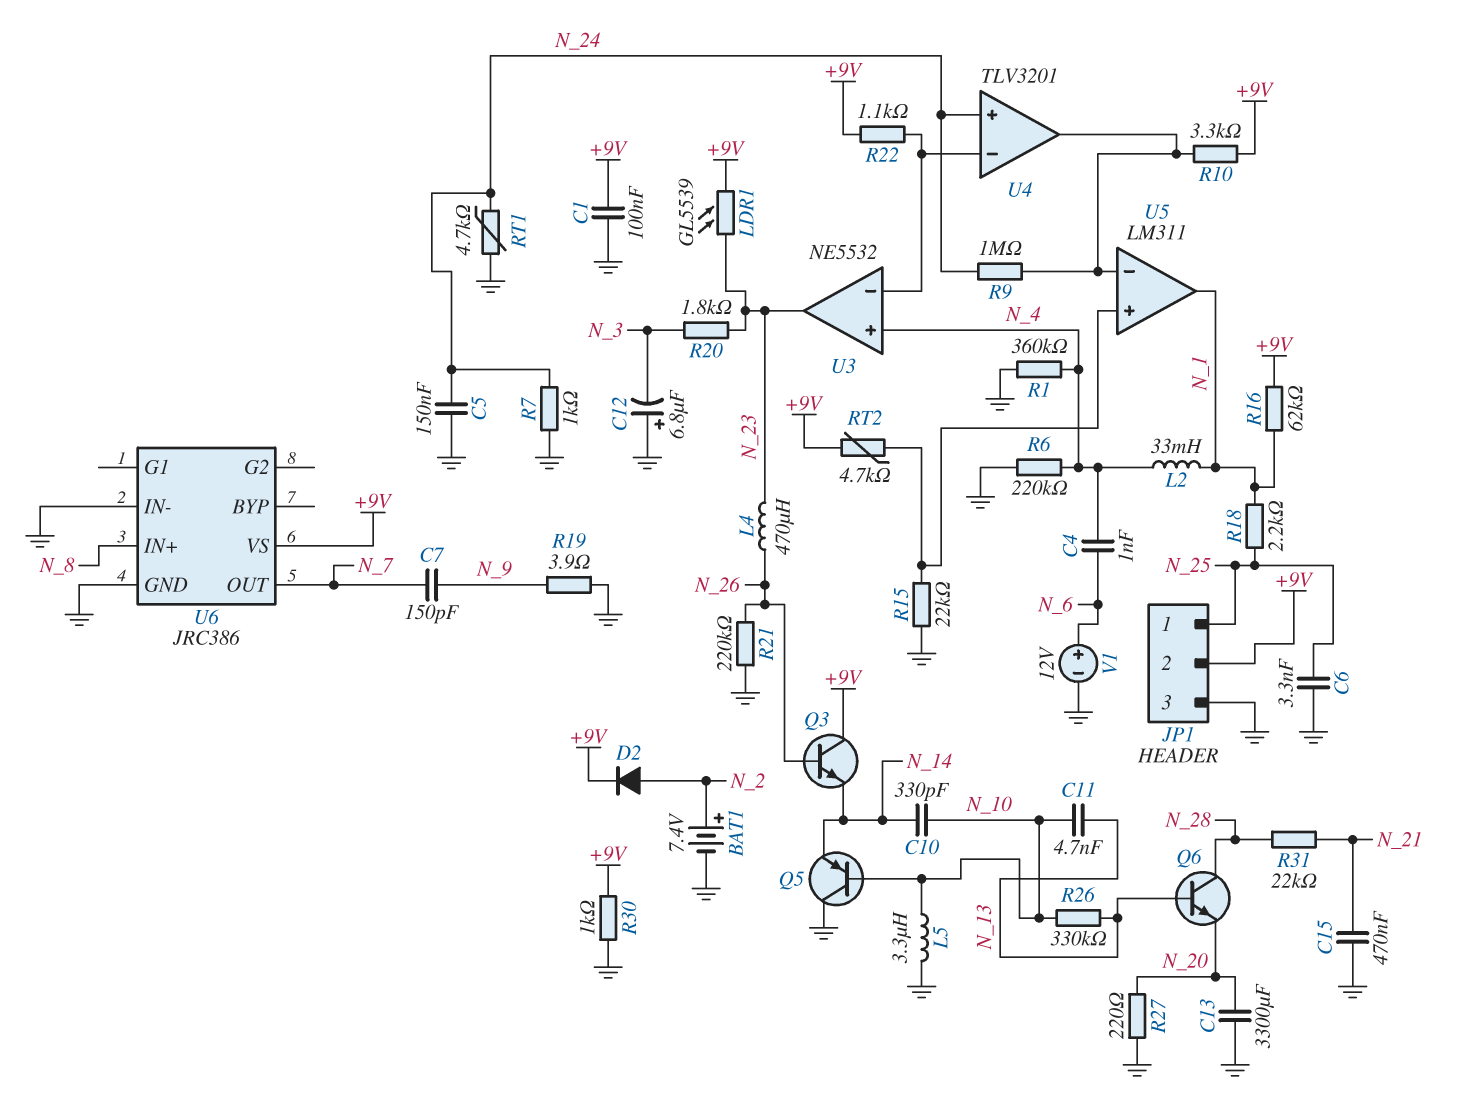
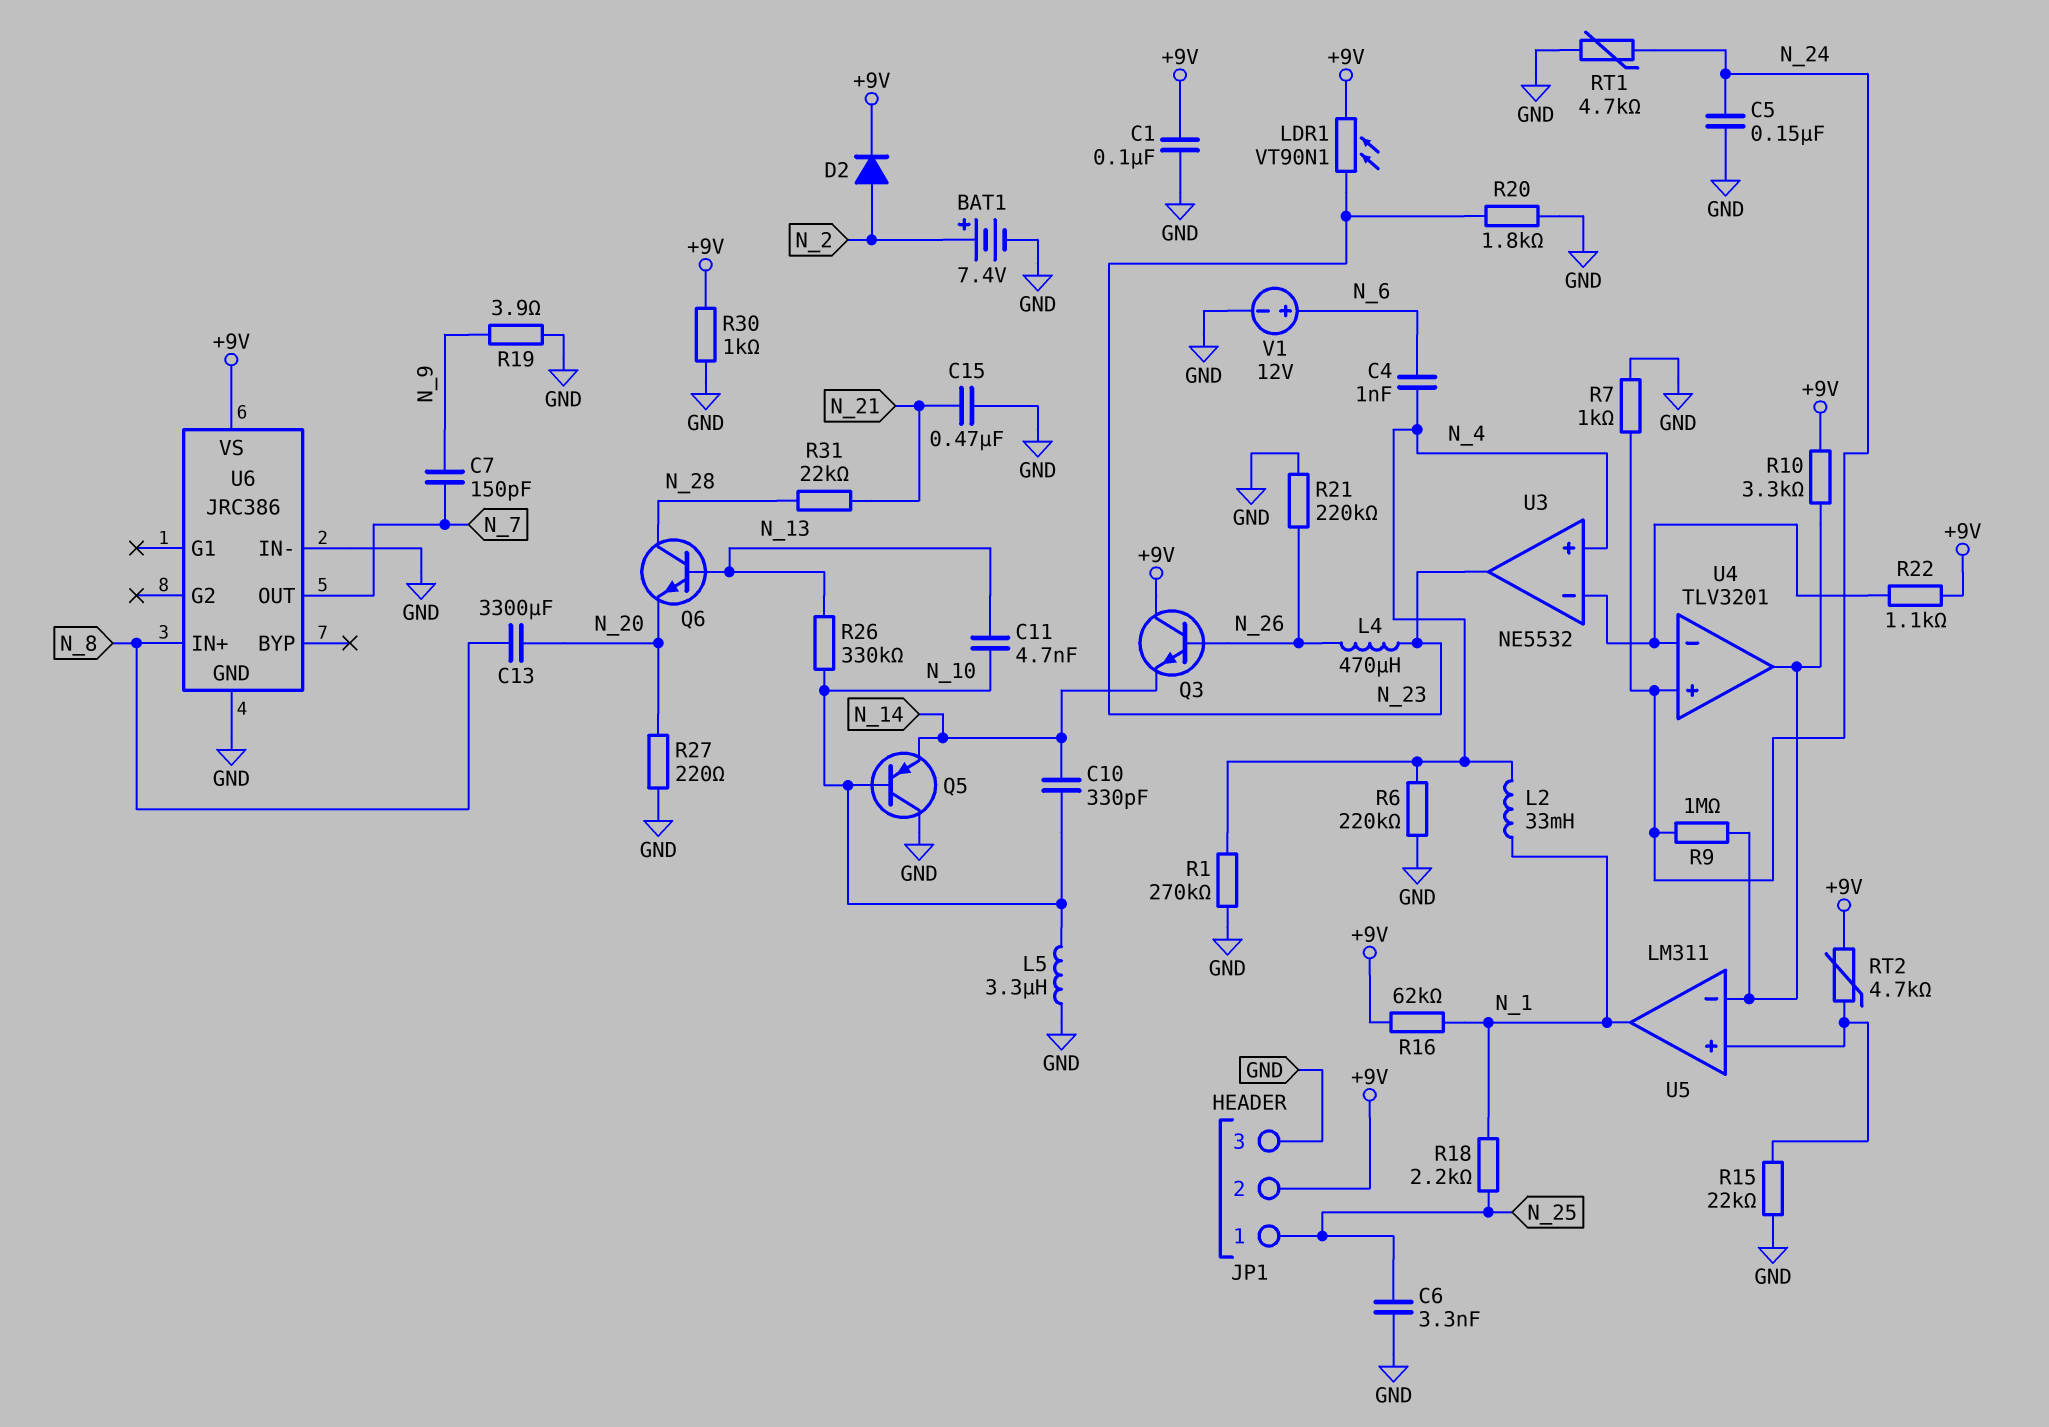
C12: 6.8uF (plus GND, minus N_3) -> none
C13: 3300uF (GND, N_20) -> 3300uF (N_8, N_20)
LDR1: GL5539 (+9V, N_23) -> VT90N1 (+9V, N_23)
R1: 360k (GND, N_4) -> 270k (GND, N_4)
R20: 1.8k (N_3, N_23) -> 1.8k (GND, N_23)

